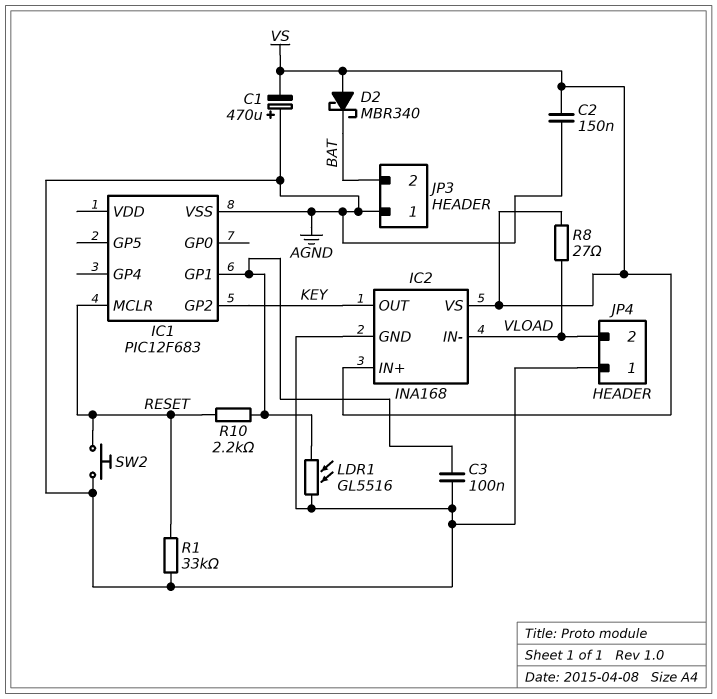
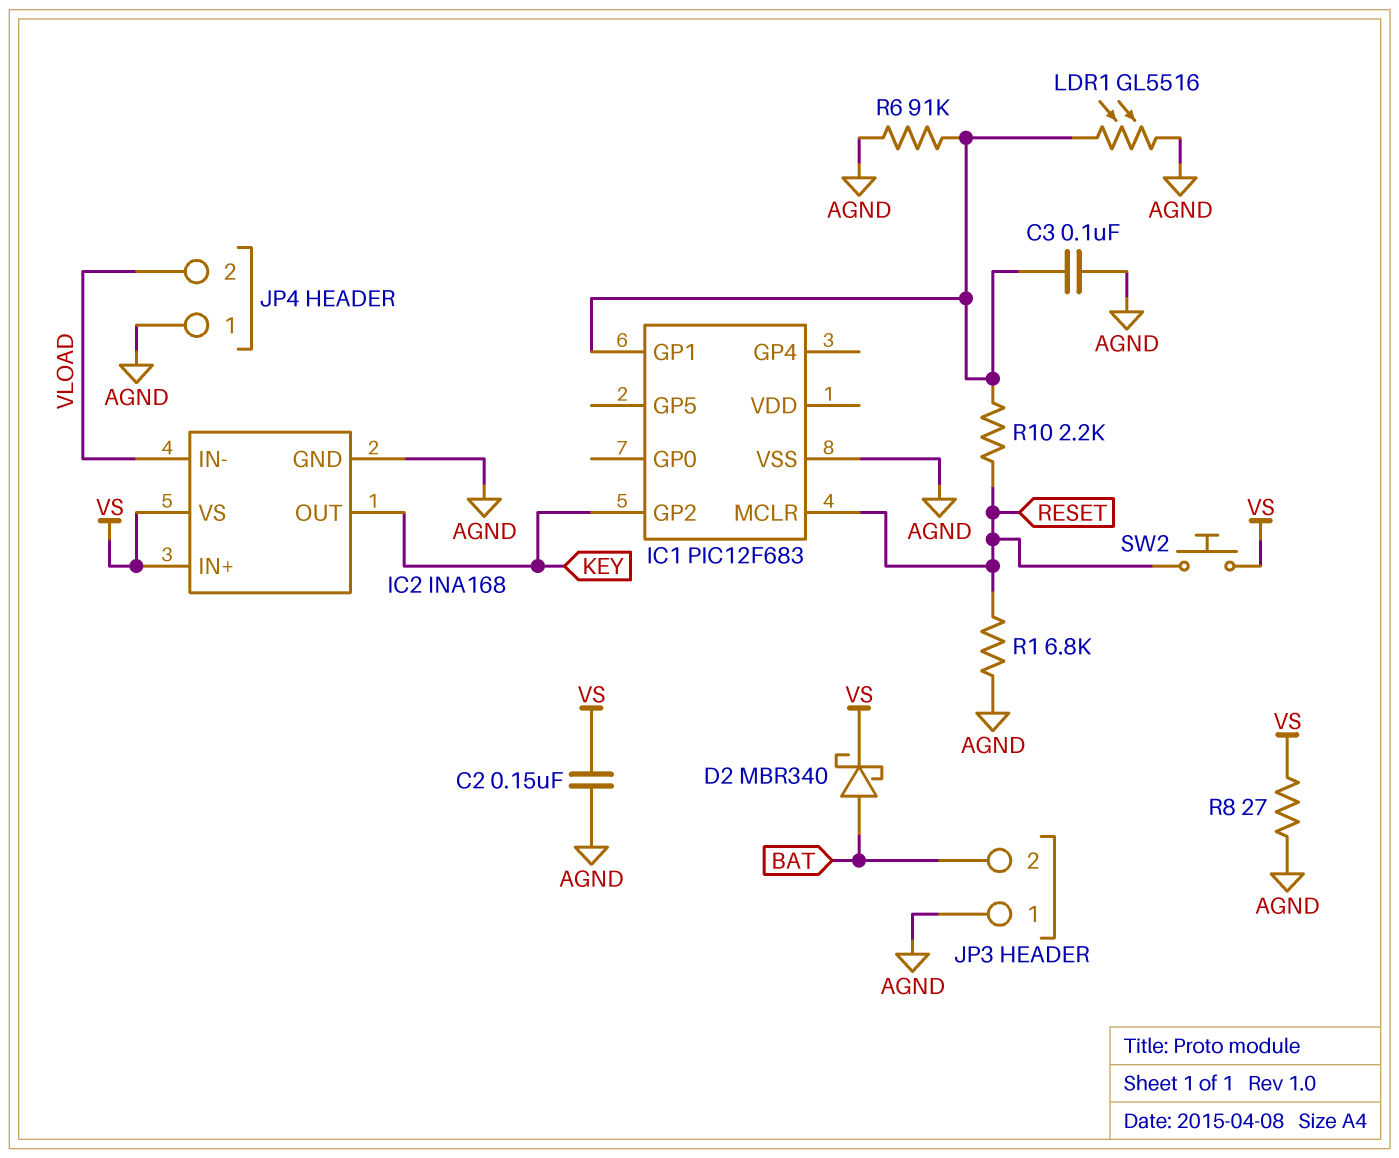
C1: 470uF (plus AGND, minus VS) -> none
D2: schottky MBR340 (A VS, K BAT) -> schottky MBR340 (A BAT, K VS)
R1: 33k (AGND, RESET) -> 6.8k (AGND, RESET)
R6: none -> 91k (AGND, IC1/GP1)
R8: 27 (VLOAD, VS) -> 27 (AGND, VS)
SW2: button (AGND, RESET) -> button (RESET, VS)

